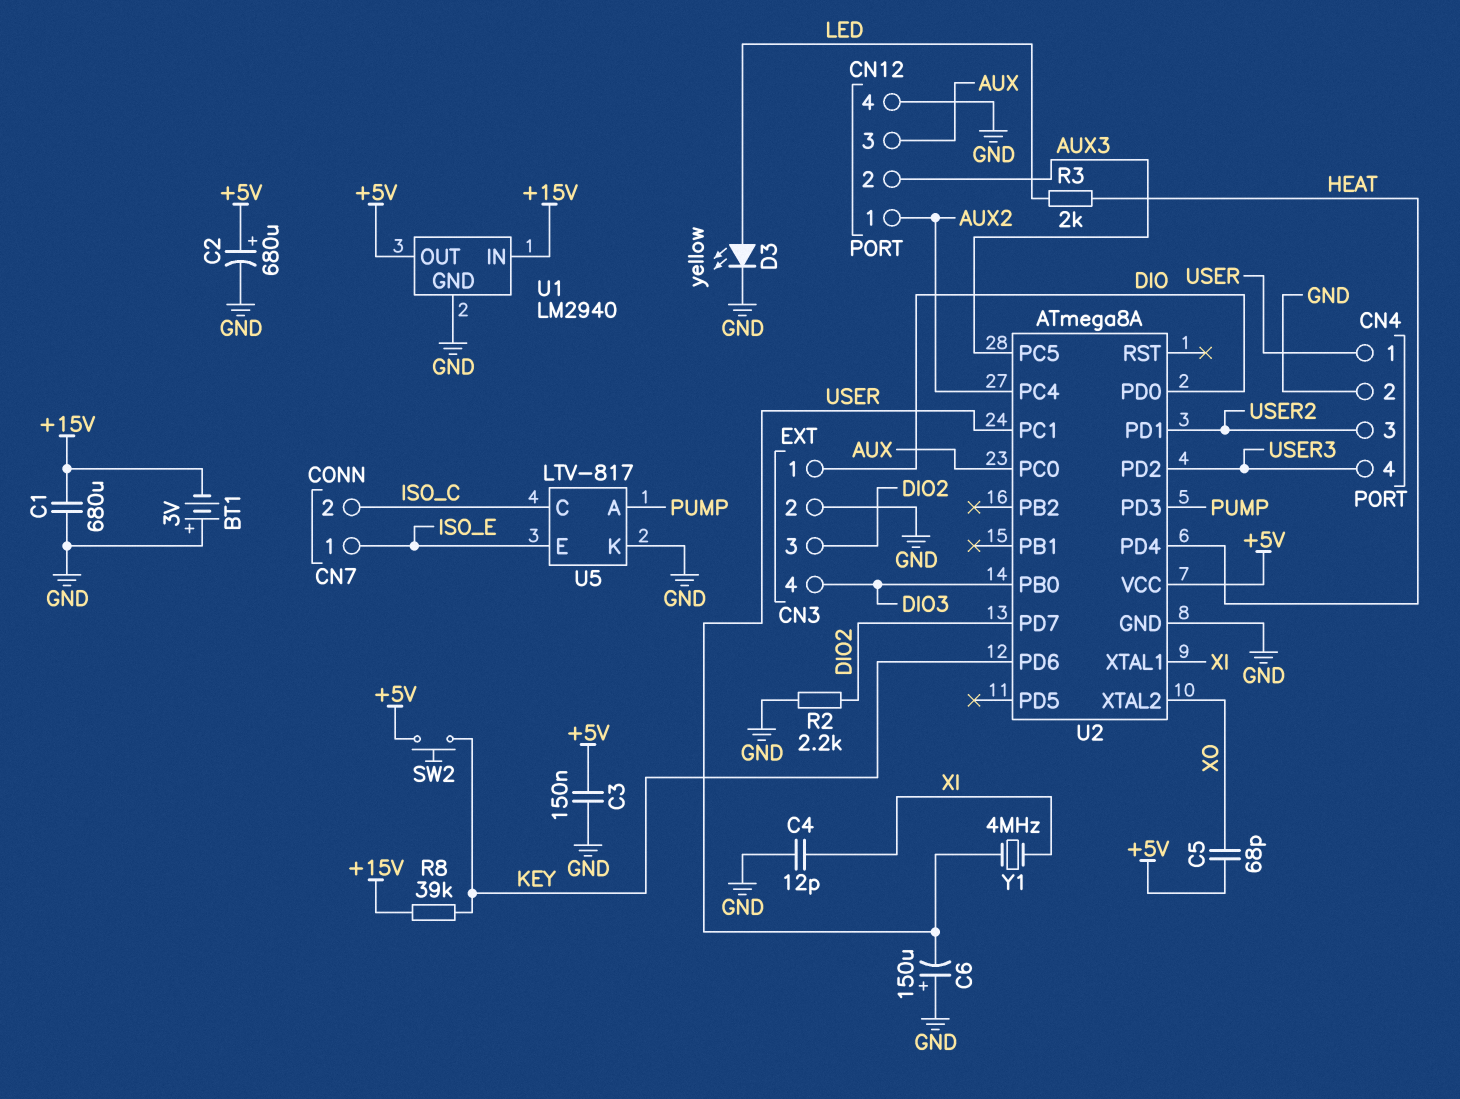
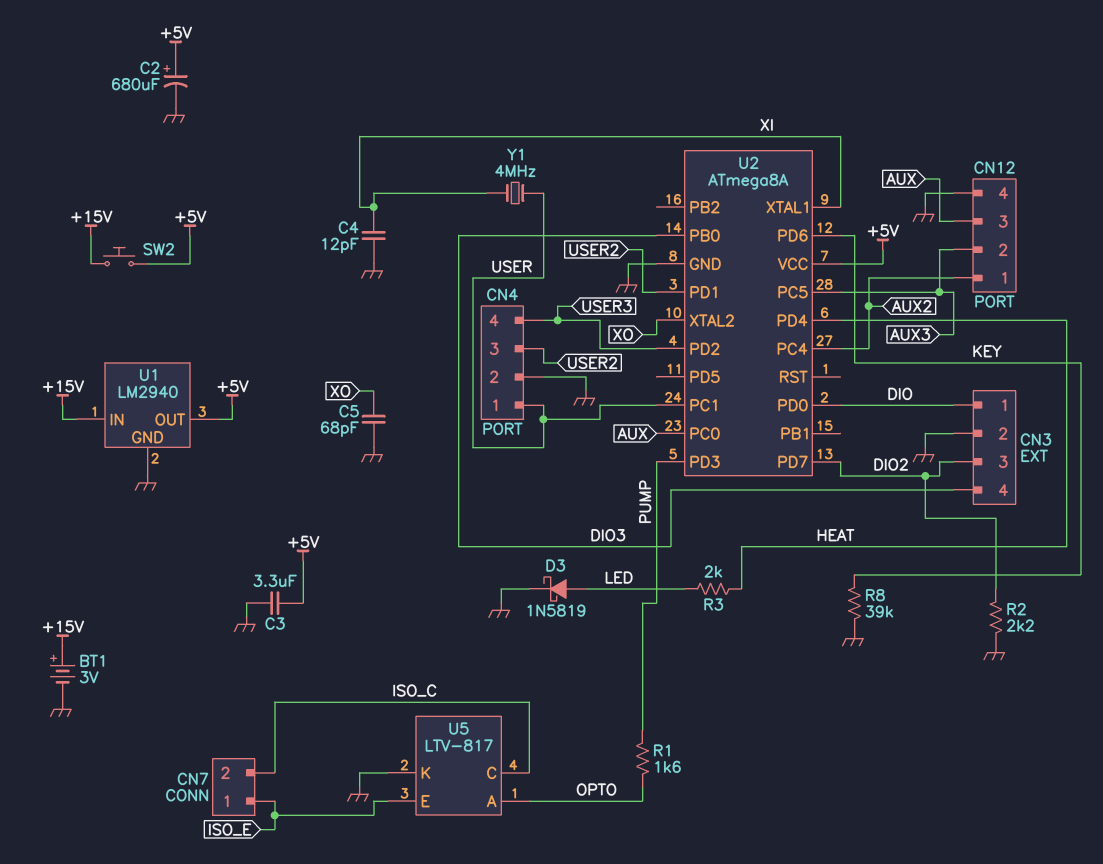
BT1: 3V (plus GND, minus +15V) -> 3V (plus +15V, minus GND)
C1: 680uF (+15V, GND) -> none
C3: 150nF (+5V, GND) -> 3.3uF (+5V, GND)
C5: 68pF (+5V, XO) -> 68pF (GND, XO)
C6: 150uF (plus GND, minus USER) -> none
D3: LED yellow (A LED, K GND) -> schottky 1N5819 (A LED, K GND)
R1: none -> 1.6k (OPTO, PUMP)
R8: 39k (+15V, KEY) -> 39k (GND, KEY)
SW2: button (+5V, KEY) -> button (+5V, +15V)
U5 pin A: PUMP -> OPTO

